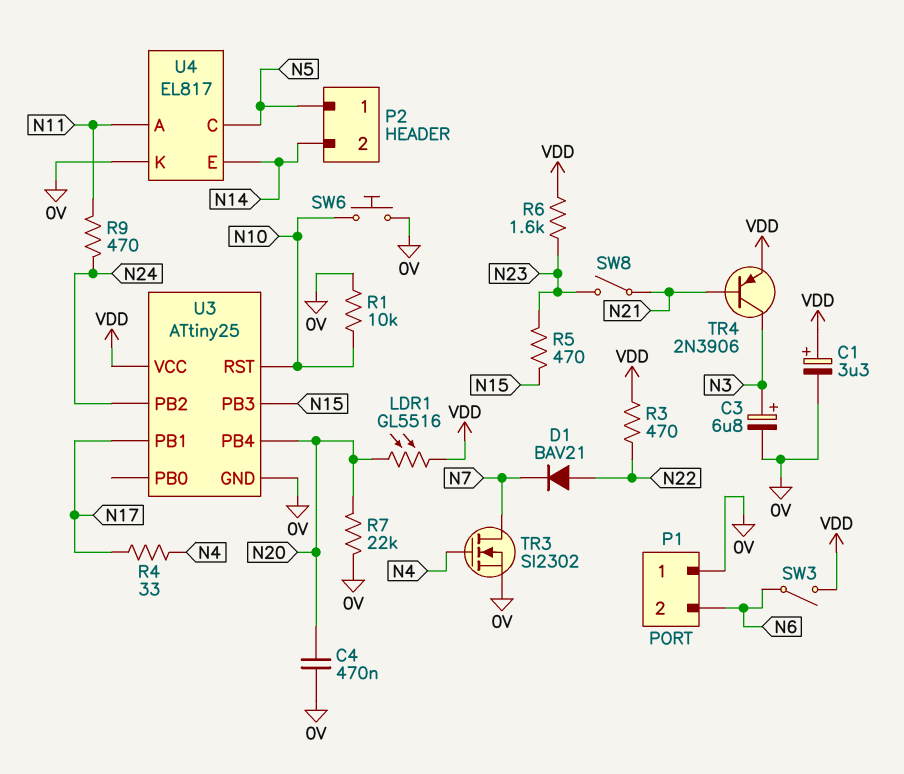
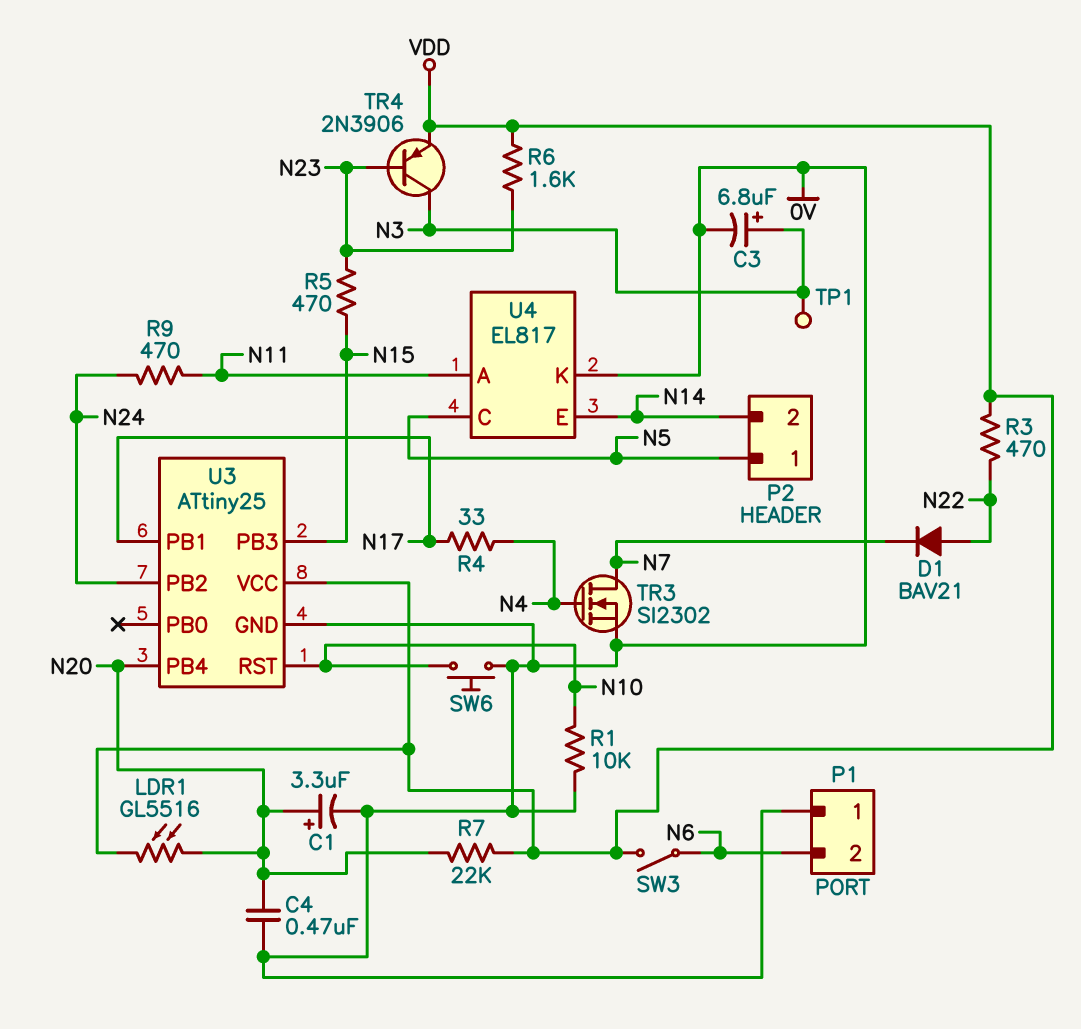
C1: 3.3uF (plus VDD, minus 0V) -> 3.3uF (plus N20, minus 0V)
R7: 22k (0V, N20) -> 22k (N20, VDD)
SW8: switch (N21, N23) -> none
TP1: none -> test point (N3)
TR4: PNP 2N3906 (B N21, C N3, E VDD) -> PNP 2N3906 (B N23, C N3, E VDD)

